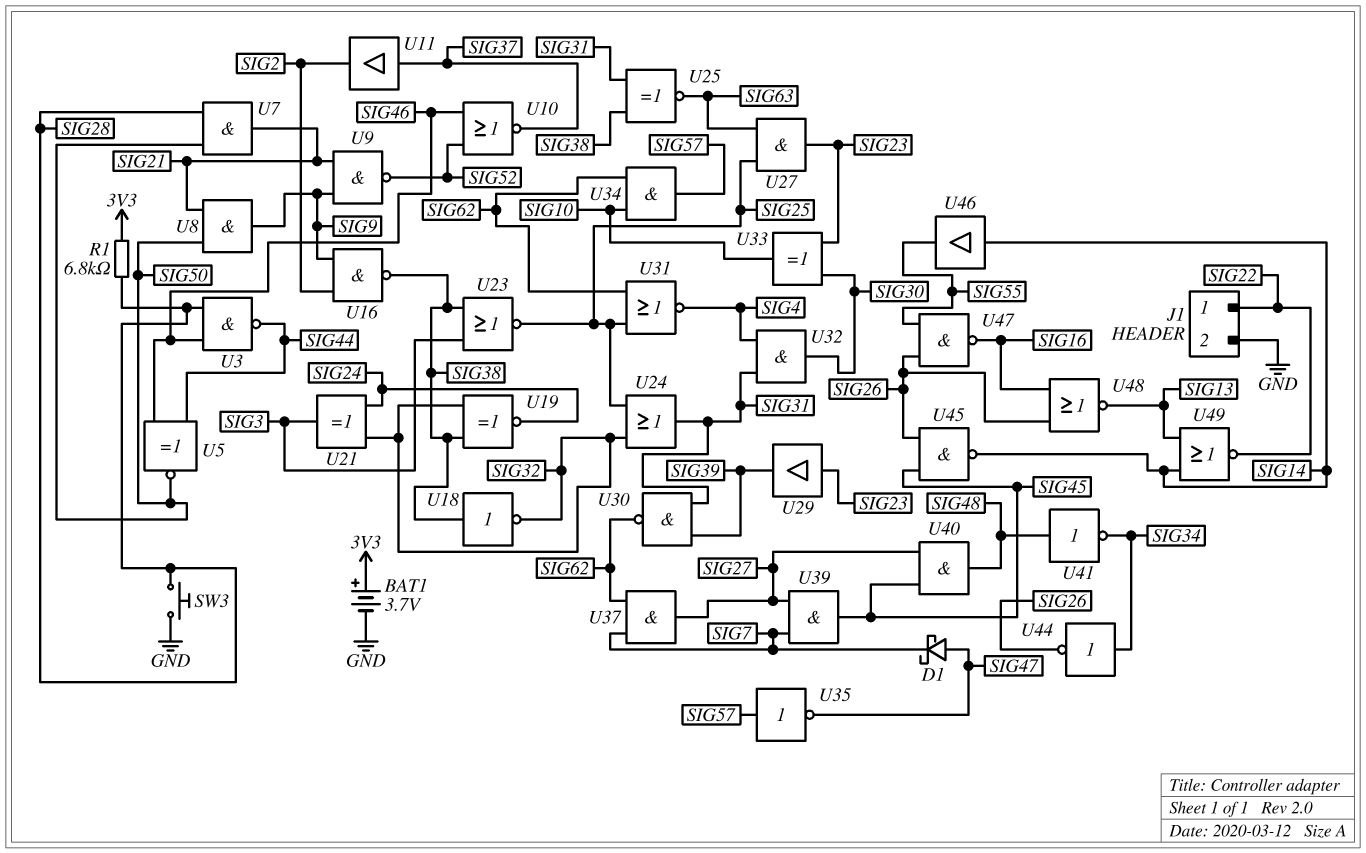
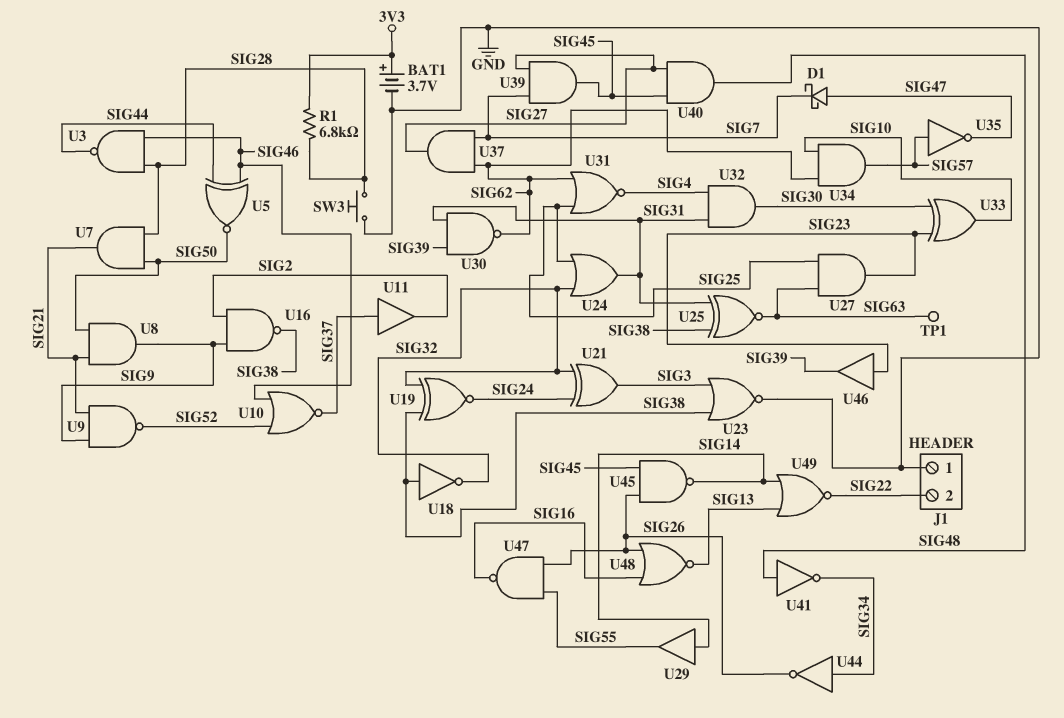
J1 pin 1: SIG22 -> GND
J1 pin 2: GND -> SIG22
TP1: none -> test point (SIG63)
U23: NOR (in SIG3, in SIG38, out SIG25) -> NOR (in SIG3, in SIG38, out GND)
U29: buffer (in SIG23, out SIG39) -> buffer (in SIG14, out SIG55)
U46: buffer (in SIG14, out SIG55) -> buffer (in SIG23, out SIG39)

